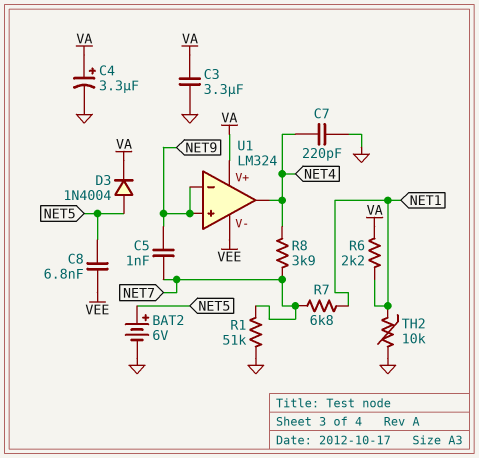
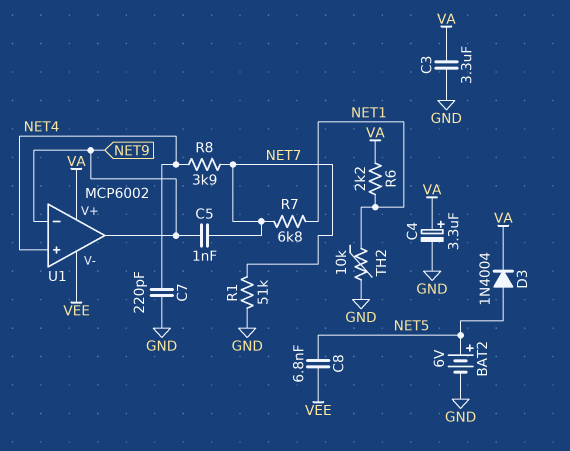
U1: LM324 -> MCP6002
U1 pin in+: NET9 -> NET4
U1 pin out: NET4 -> NET9

